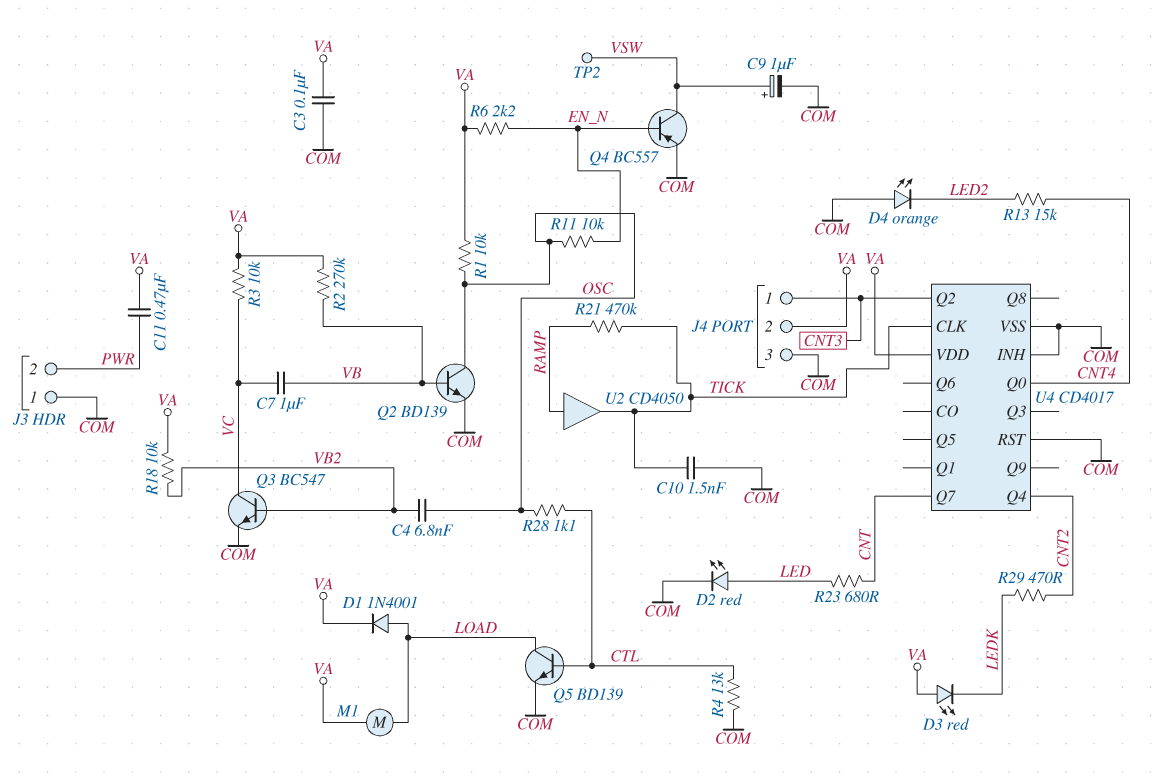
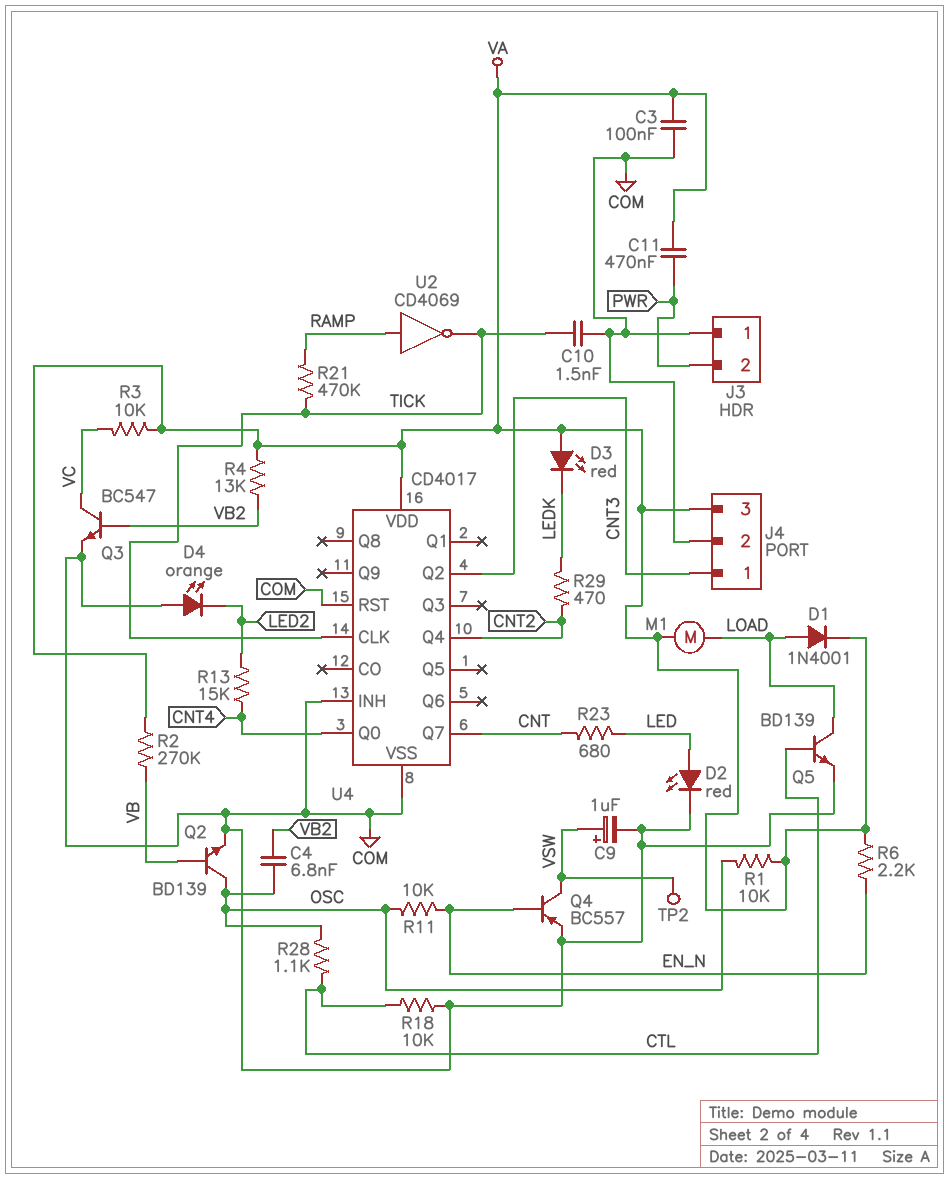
C7: 1uF (VB, VC) -> none
J4 pin 2: VA -> COM
J4 pin 3: COM -> VA
R4: 13k (COM, CTL) -> 13k (VA, VB2)
R18: 10k (VA, VB2) -> 10k (COM, CTL)
U2: buffer CD4050 (in RAMP, out TICK) -> NOT CD4069 (in RAMP, out TICK)

